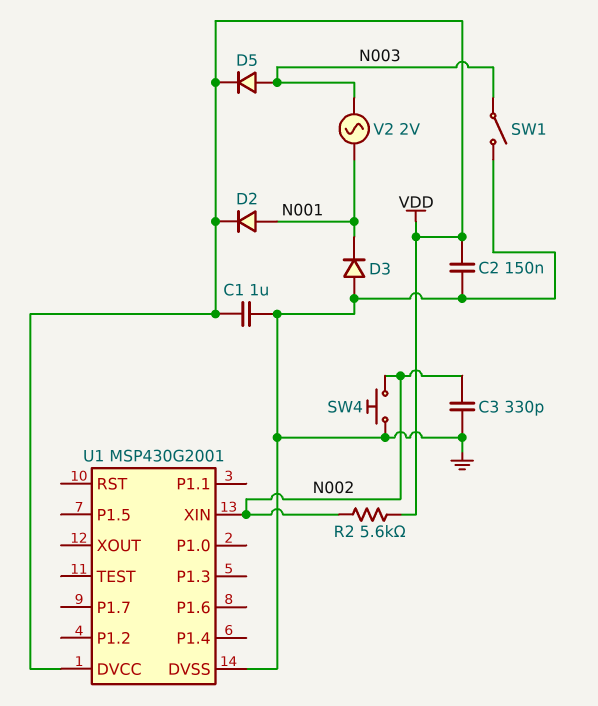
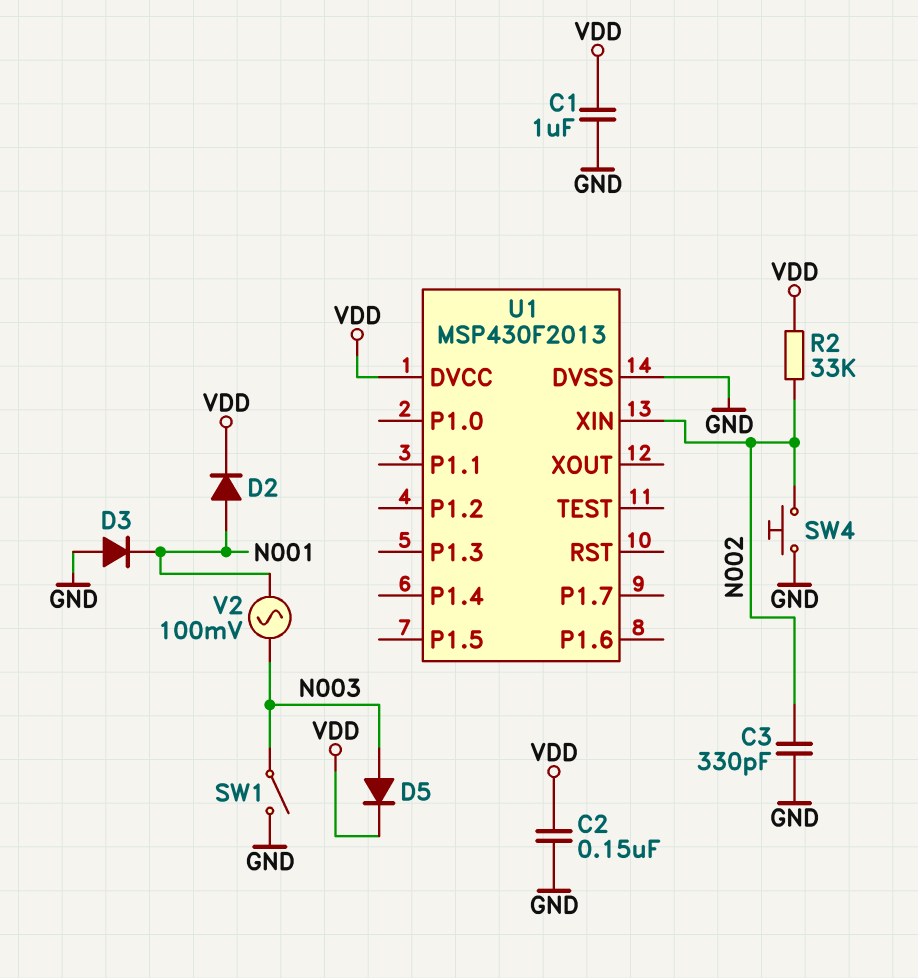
R2: 5.6k (N002, VDD) -> 33k (N002, VDD)
U1: MSP430G2001 -> MSP430F2013
V2: AC 2V (N001, N003) -> AC 100mV (N001, N003)

